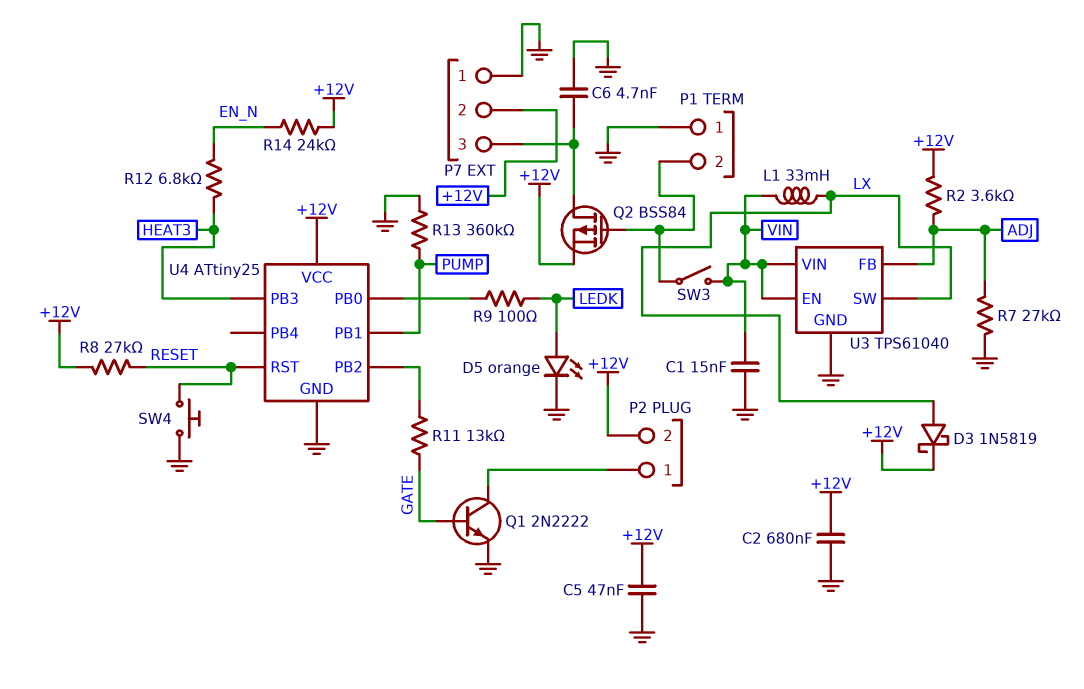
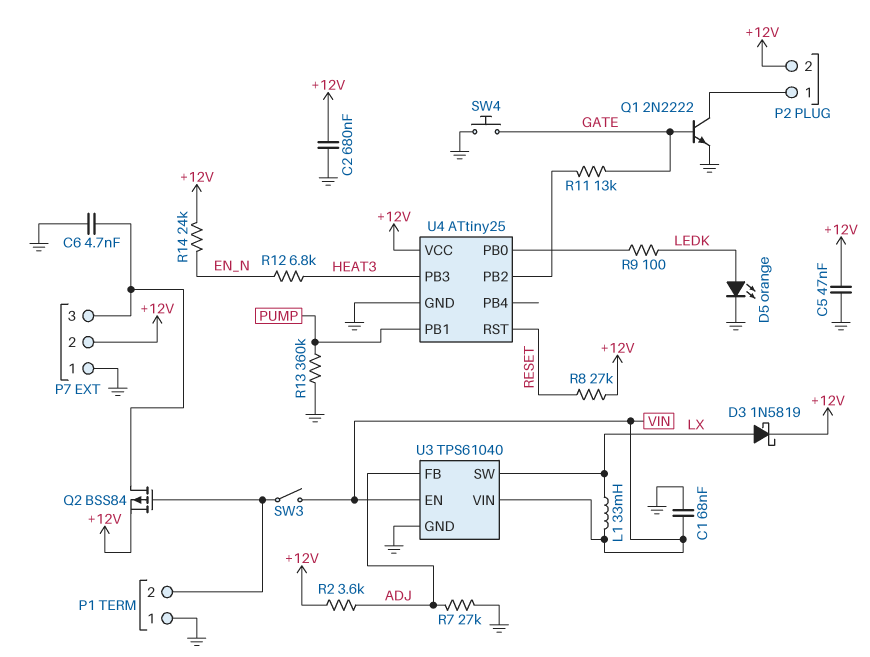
C1: 15nF (GND, VIN) -> 68nF (GND, VIN)
SW4: button (GND, RESET) -> button (GATE, GND)

